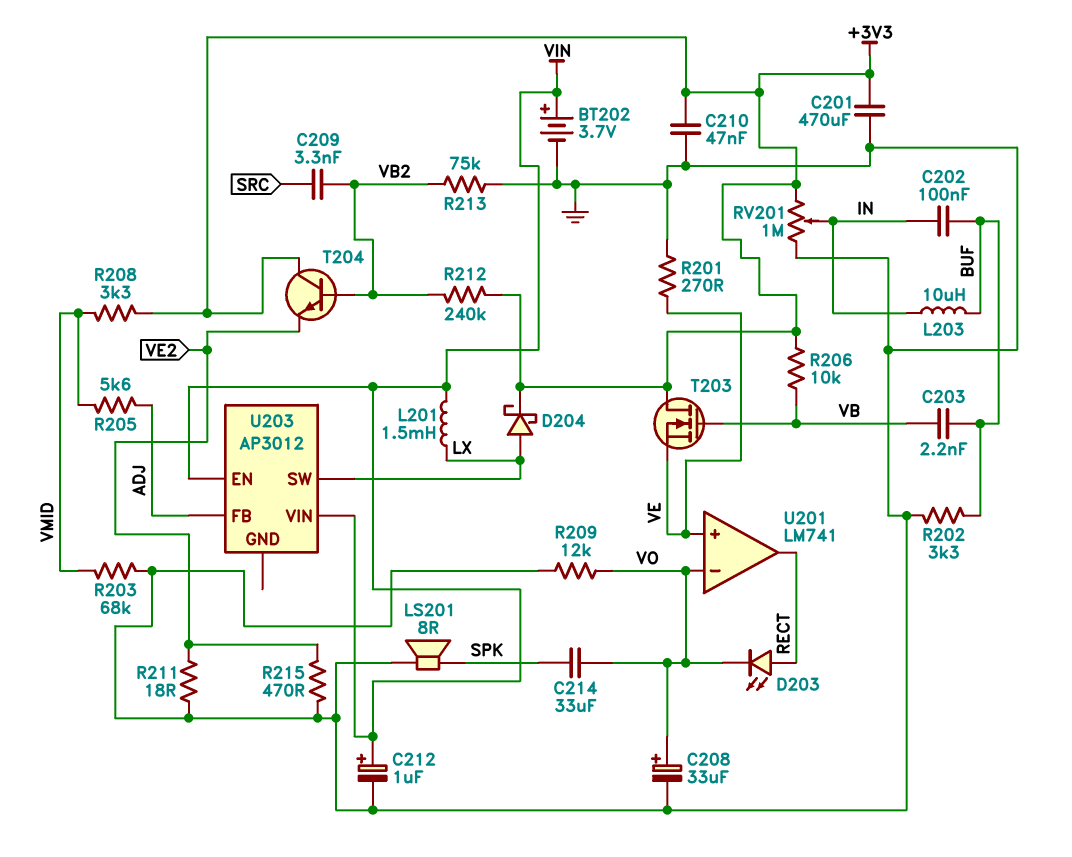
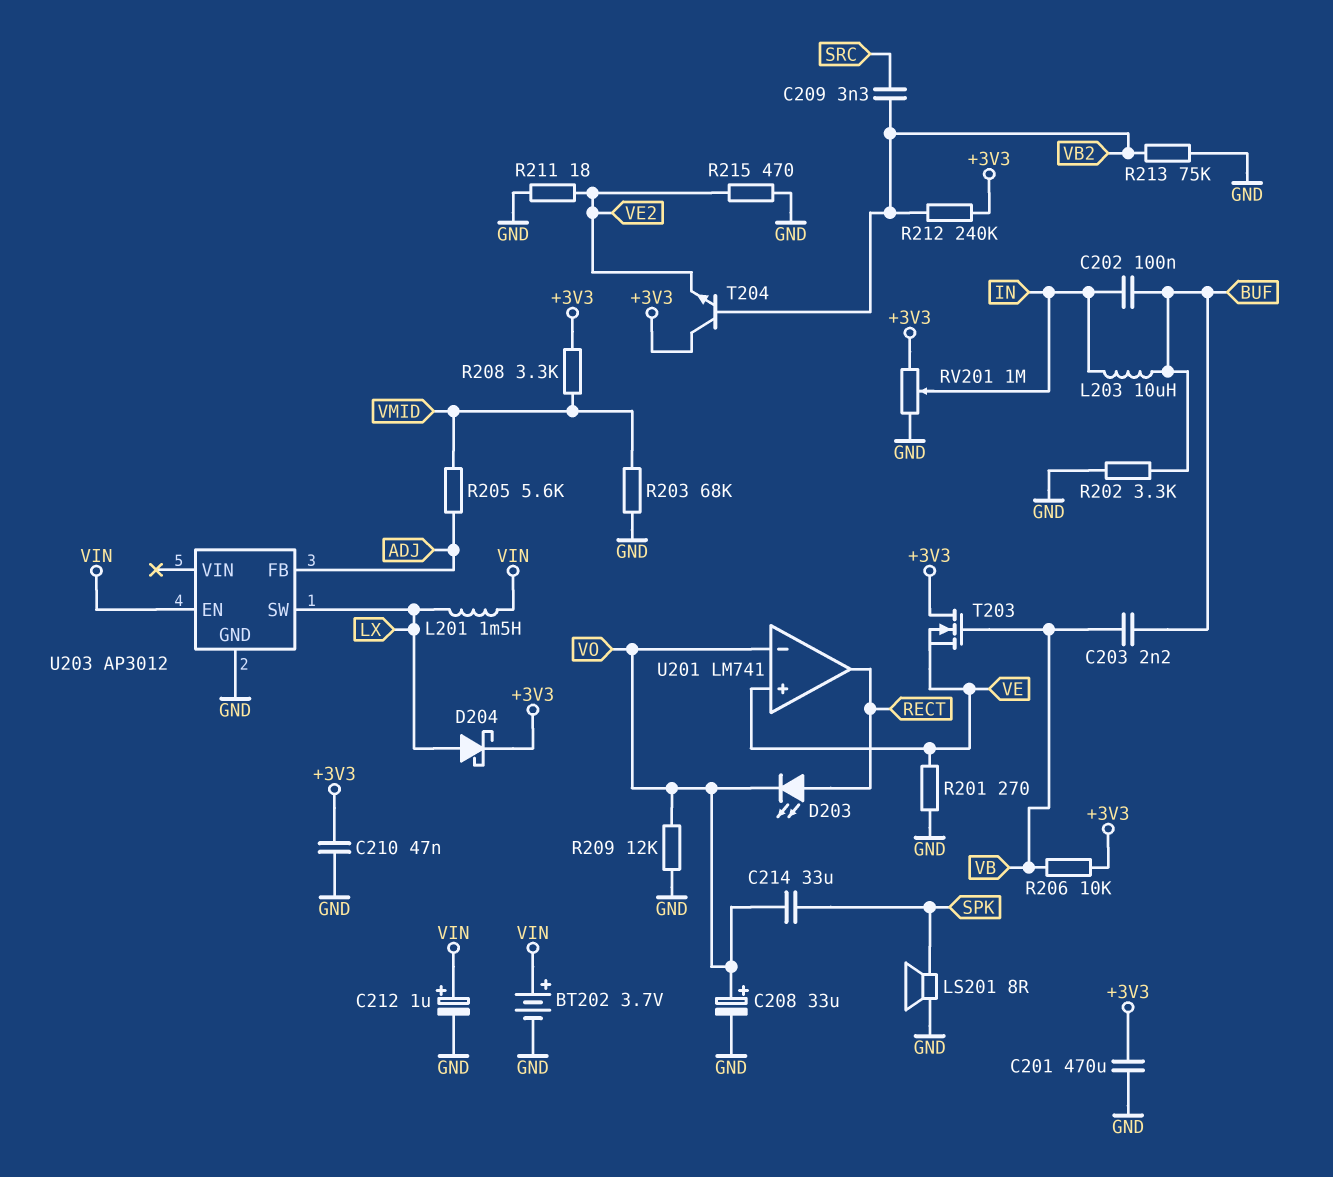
U203 pin GND: none -> GND
U203 pin VIN: VIN -> none

